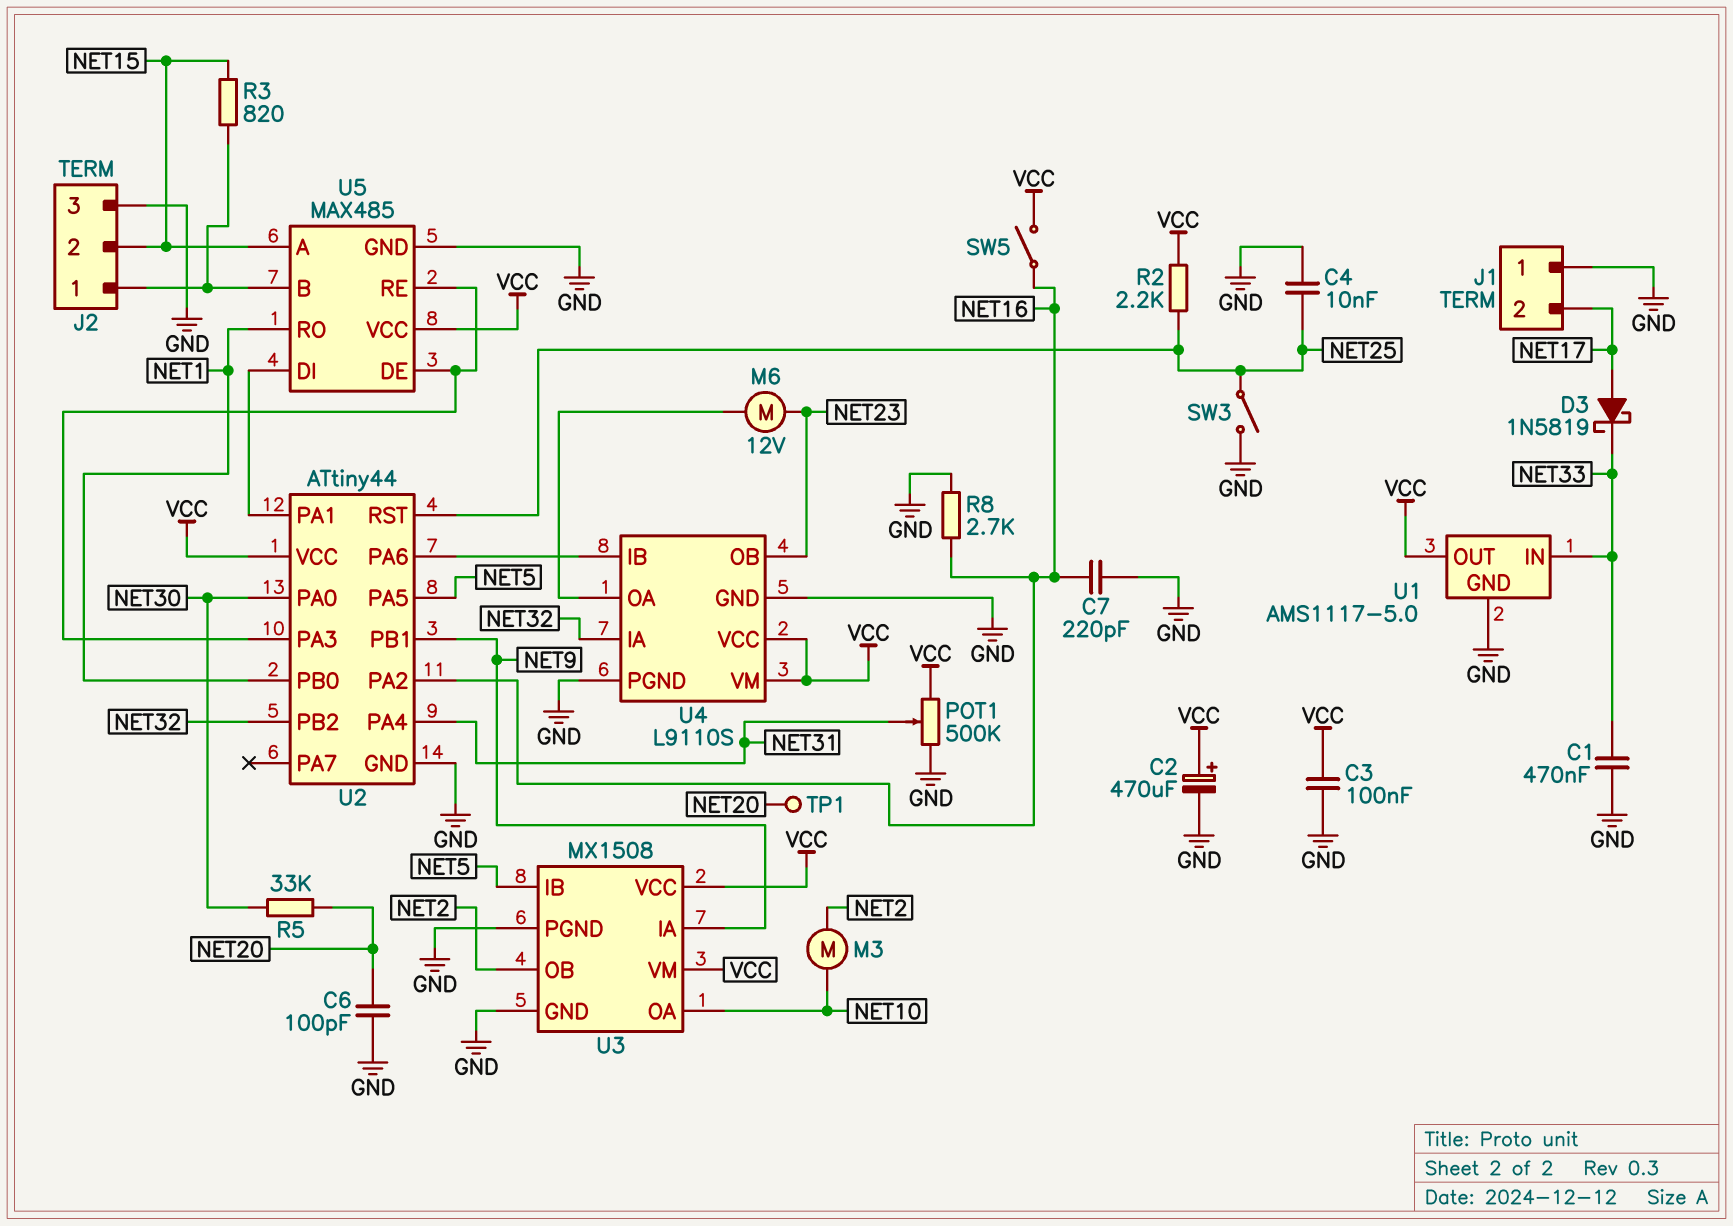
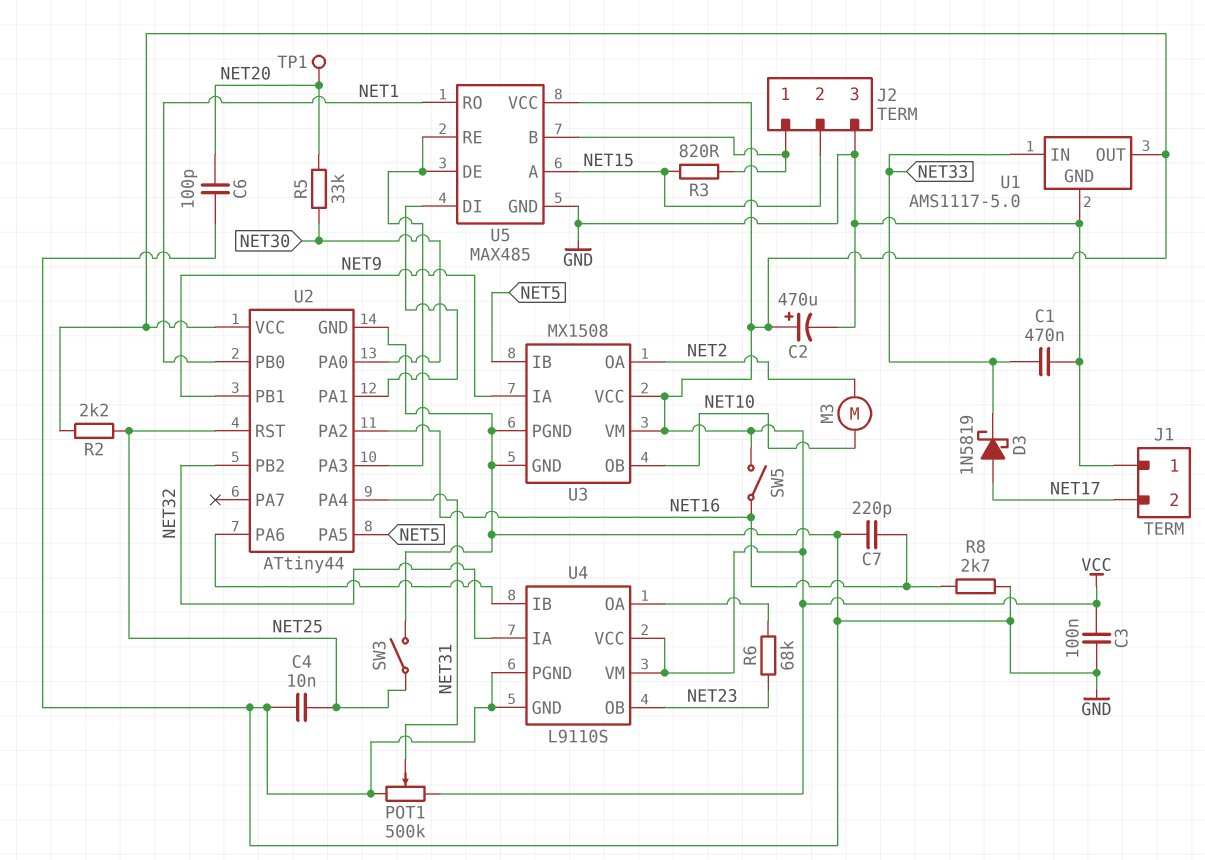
M6: motor 12V (NET23, U4/OA) -> none
R6: none -> 68k (NET23, U4/OA)
U3 pin OA: NET10 -> NET2
U3 pin OB: NET2 -> NET10

